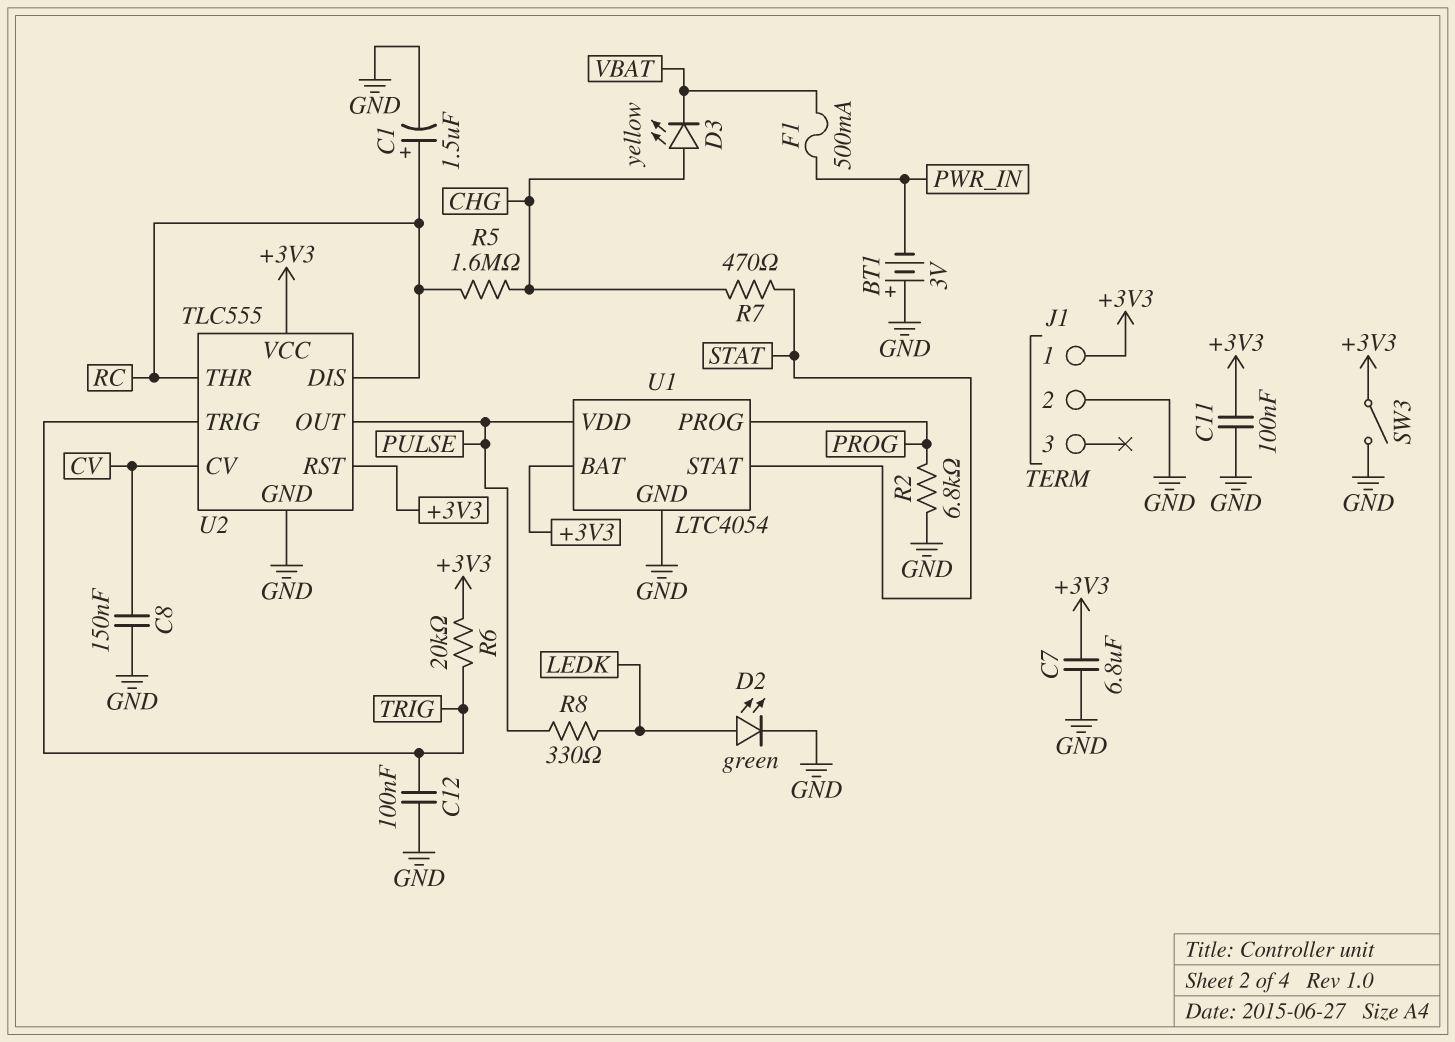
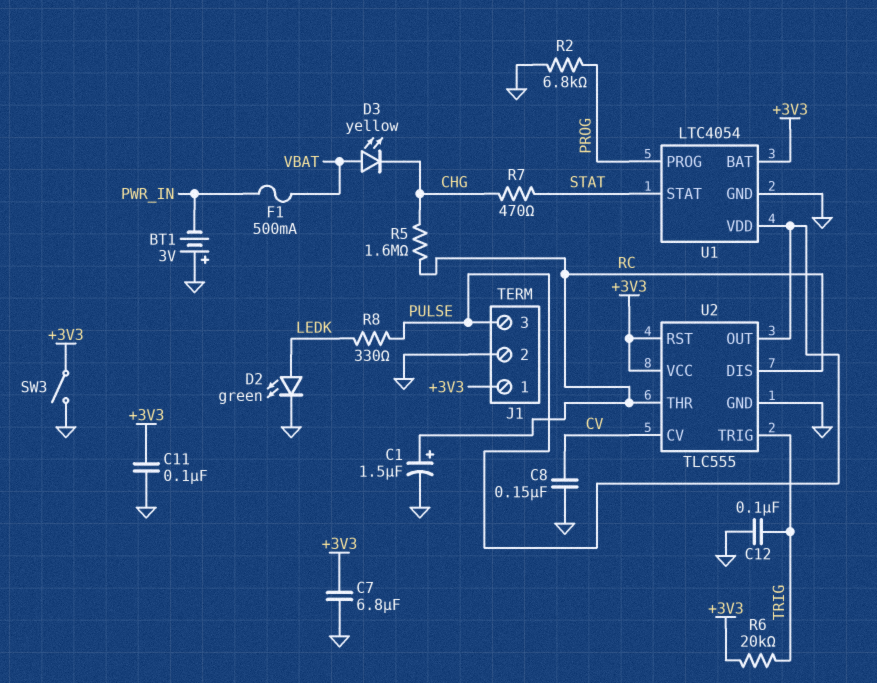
D3: LED yellow (A CHG, K VBAT) -> LED yellow (A VBAT, K CHG)
J1 pin 3: none -> PULSE

